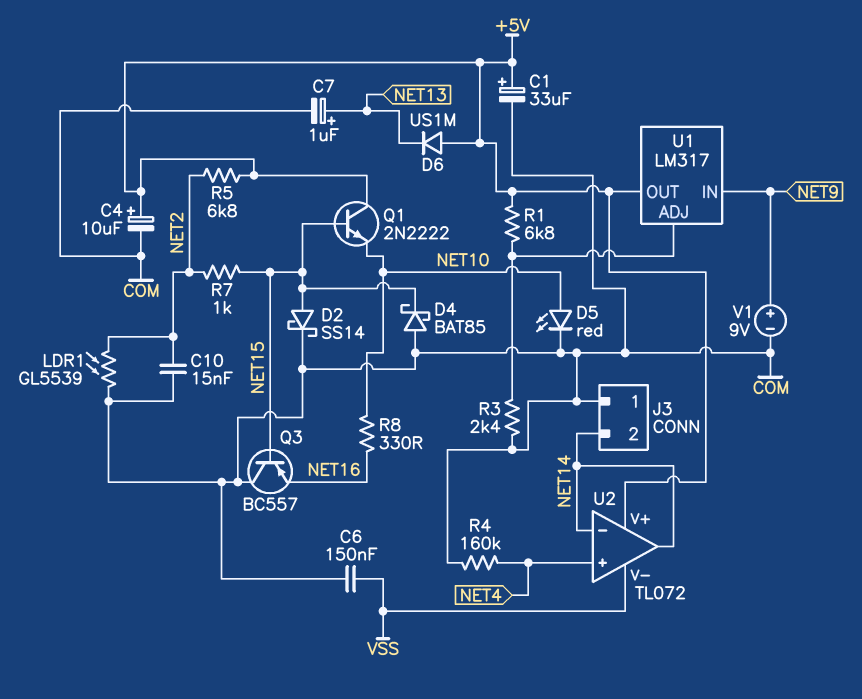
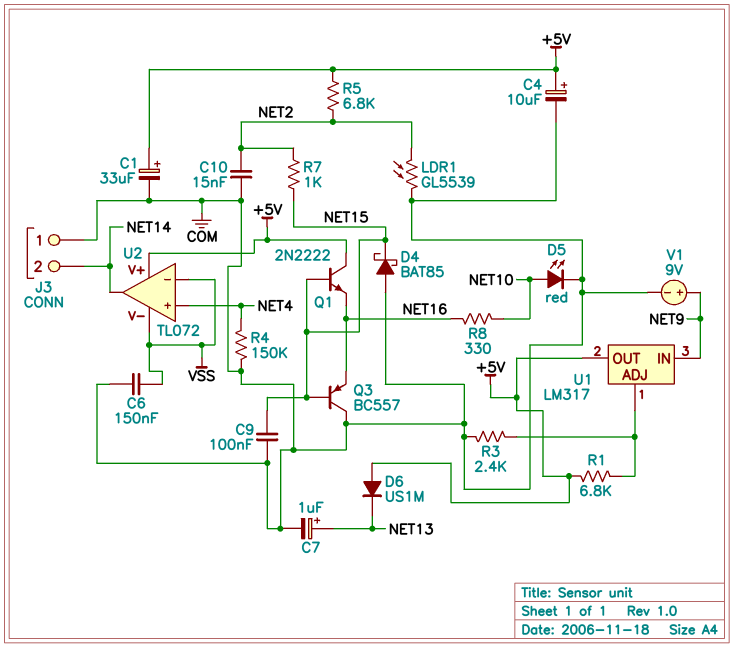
C9: none -> 100nF (COM, NET15)
D2: schottky SS14 (A NET15, K COM) -> none
Q1: NPN 2N2222 (B NET15, C +5V, E NET10) -> NPN 2N2222 (B NET15, C +5V, E NET16)
R4: 160k (COM, NET4) -> 150k (COM, NET4)
U2 pin in-: NET14 -> VSS

